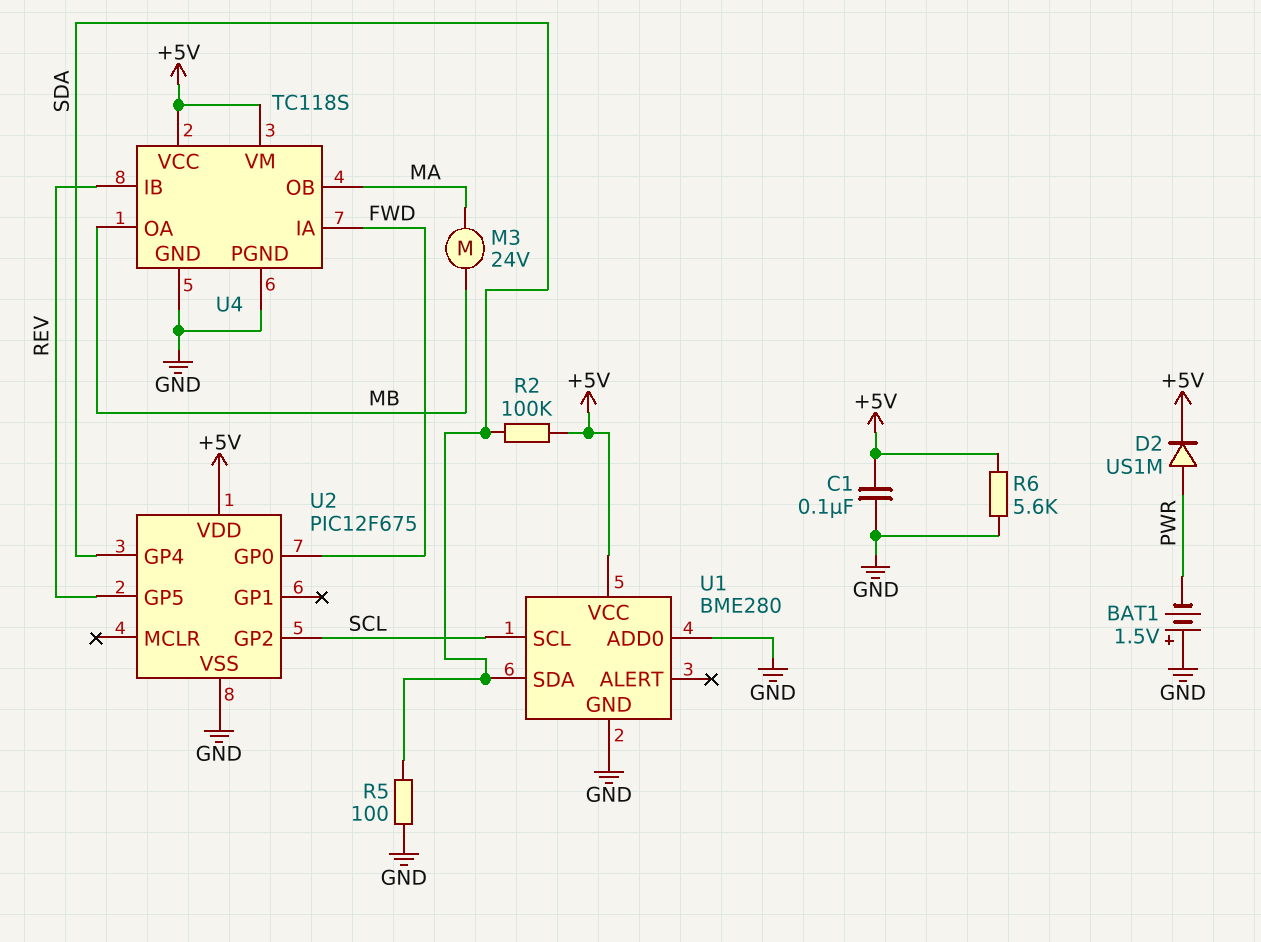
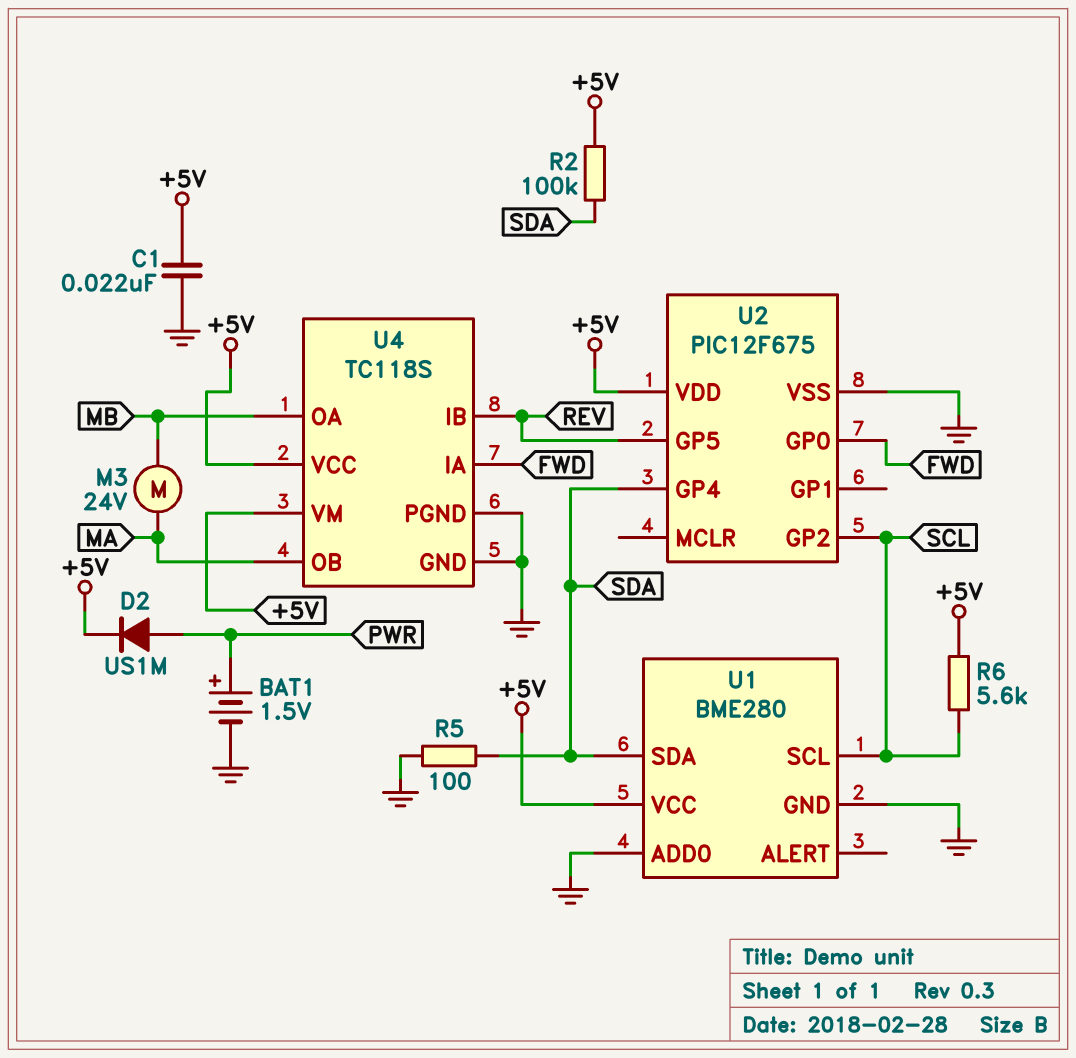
BAT1: 1.5V (plus GND, minus PWR) -> 1.5V (plus PWR, minus GND)
C1: 100nF (+5V, GND) -> 22nF (+5V, GND)
R6: 5.6k (+5V, GND) -> 5.6k (+5V, SCL)

